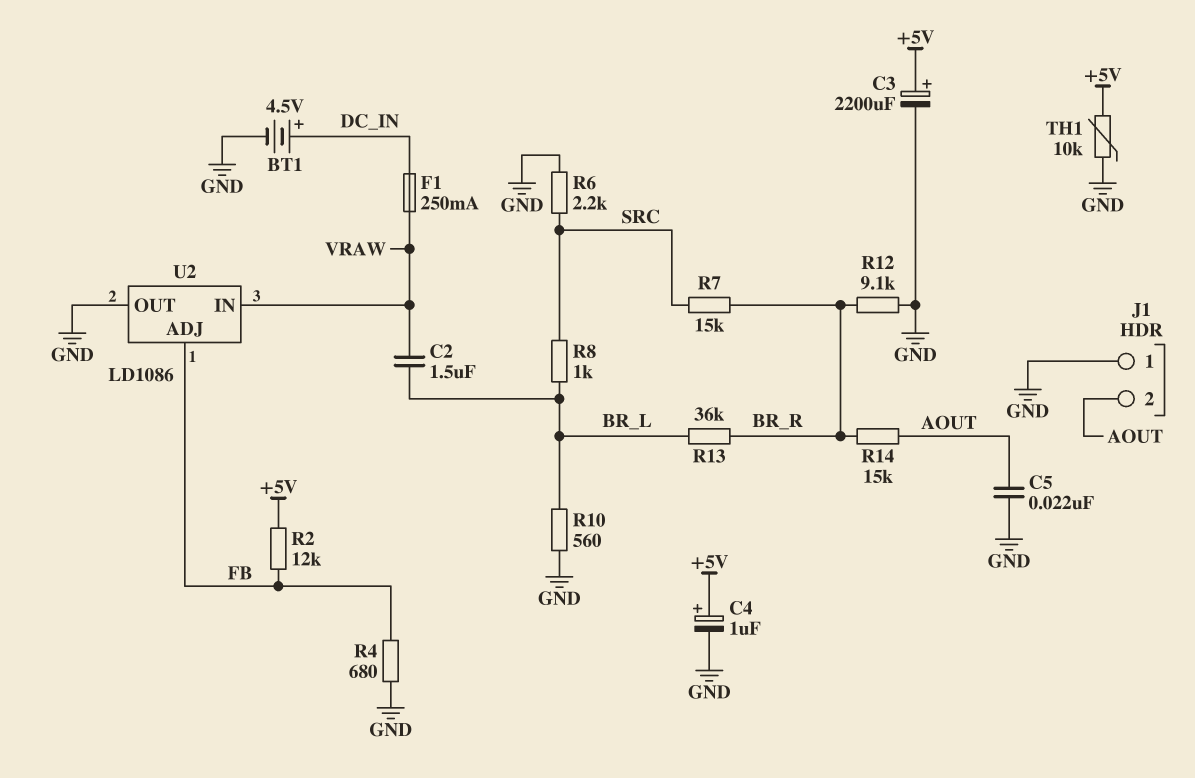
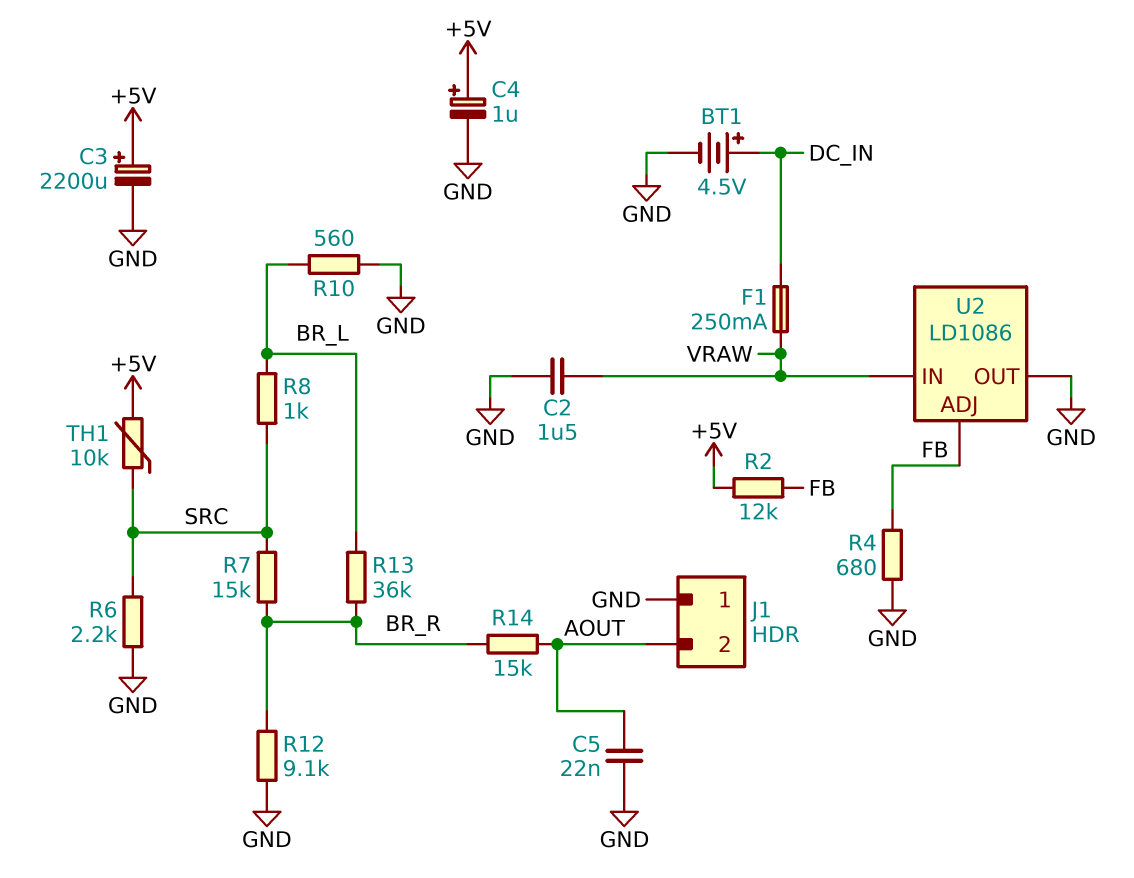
C2: 1.5uF (BR_L, VRAW) -> 1.5uF (GND, VRAW)
TH1: 10k (+5V, GND) -> 10k (+5V, SRC)

